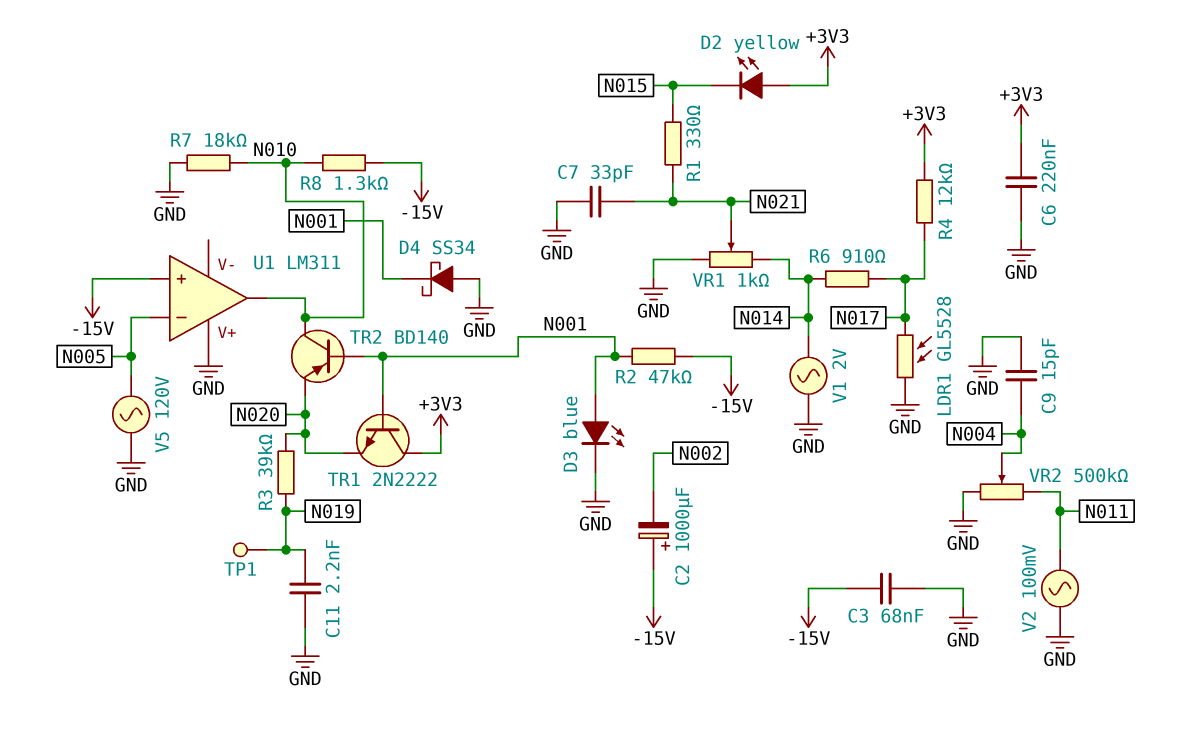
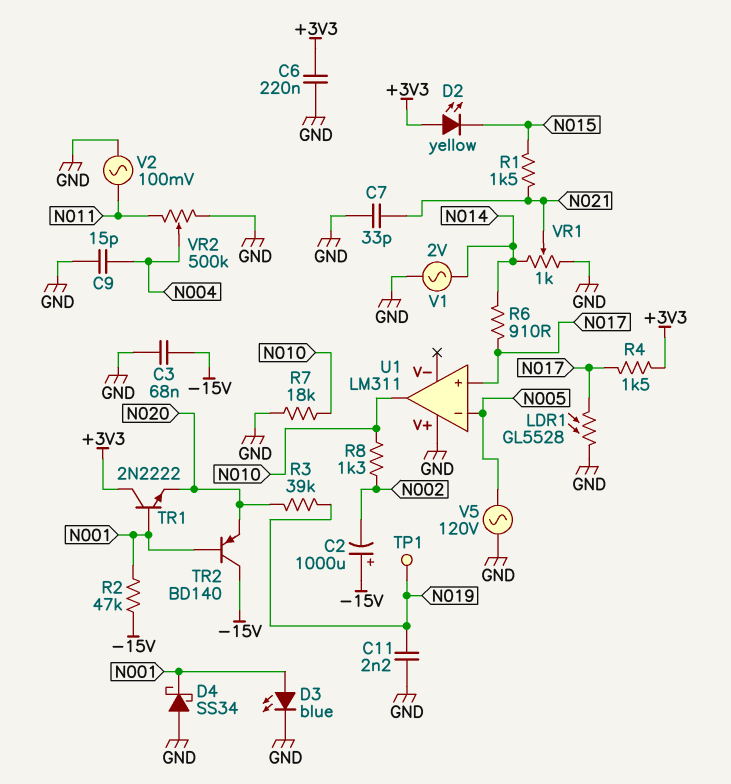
R1: 330 (N015, N021) -> 1.5k (N015, N021)
R4: 12k (+3V3, N017) -> 1.5k (+3V3, N017)
R8: 1.3k (-15V, N010) -> 1.3k (N002, N010)
TR2: PNP BD140 (B N001, C N010, E N020) -> PNP BD140 (B N001, C -15V, E N020)
U1 pin in+: -15V -> N017

